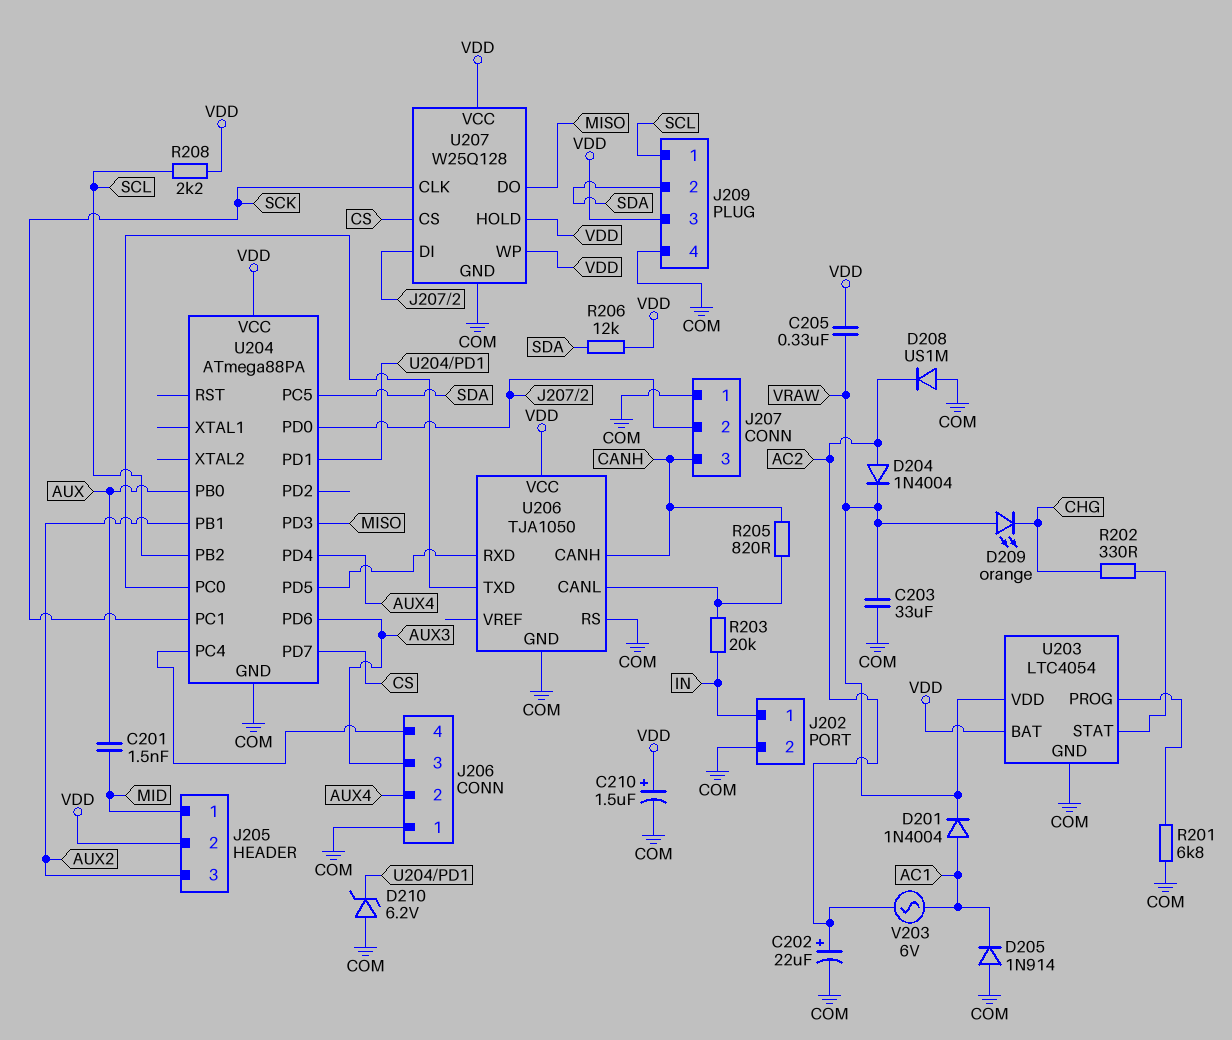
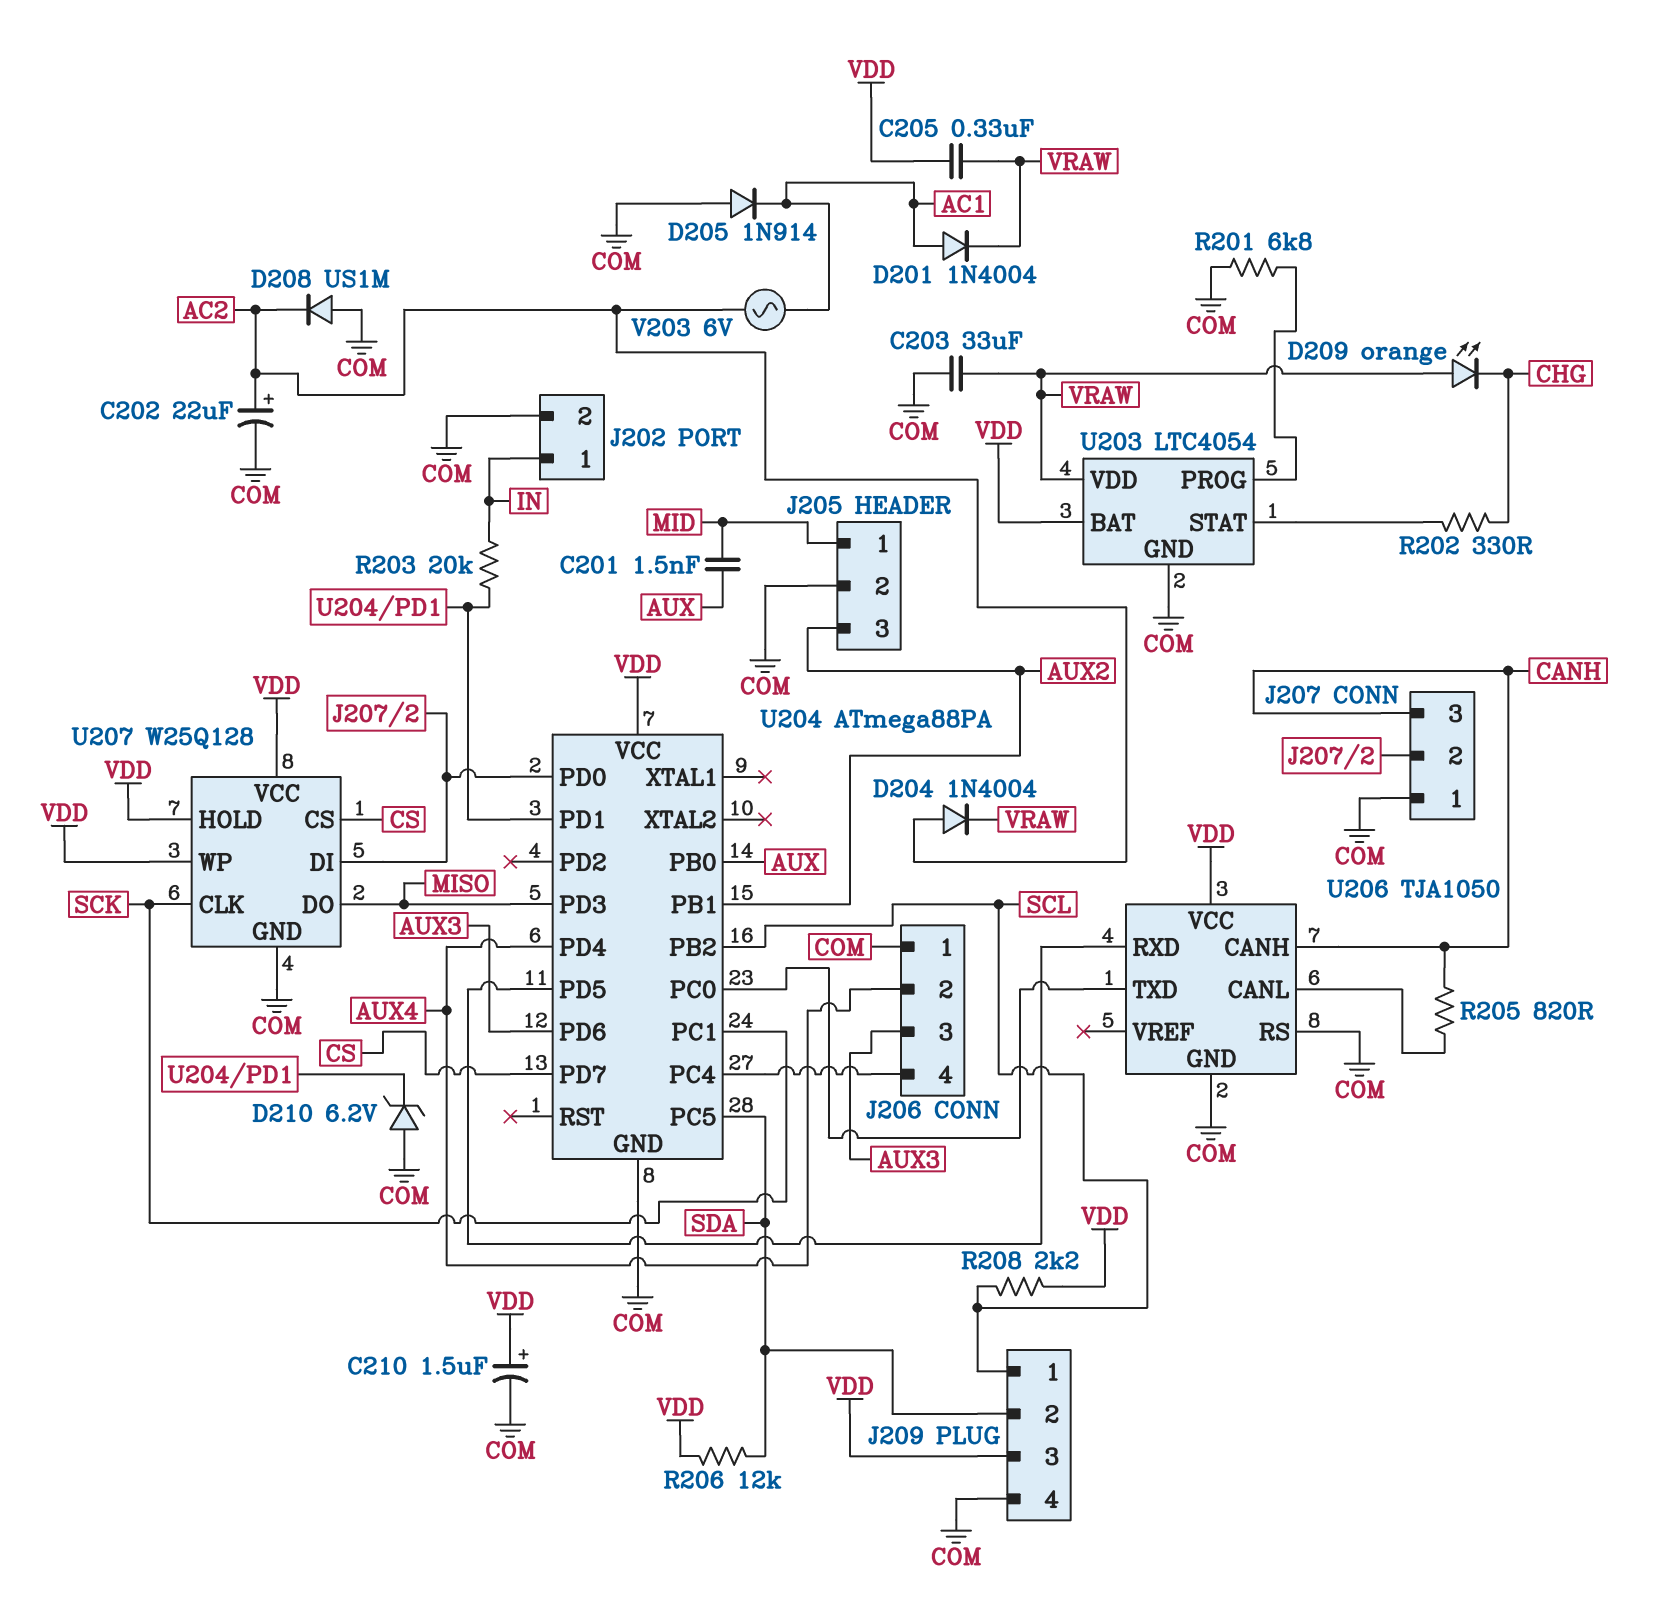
J205 pin 2: VDD -> COM
R203: 20k (IN, U206/CANL) -> 20k (IN, U204/PD1)

